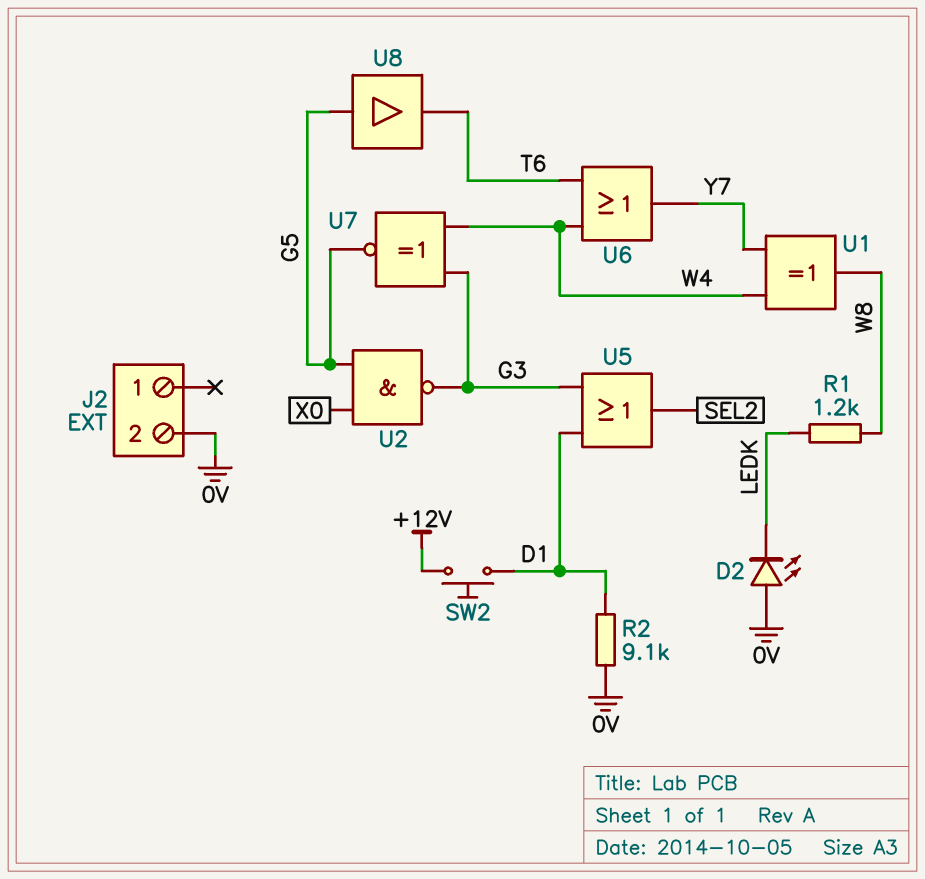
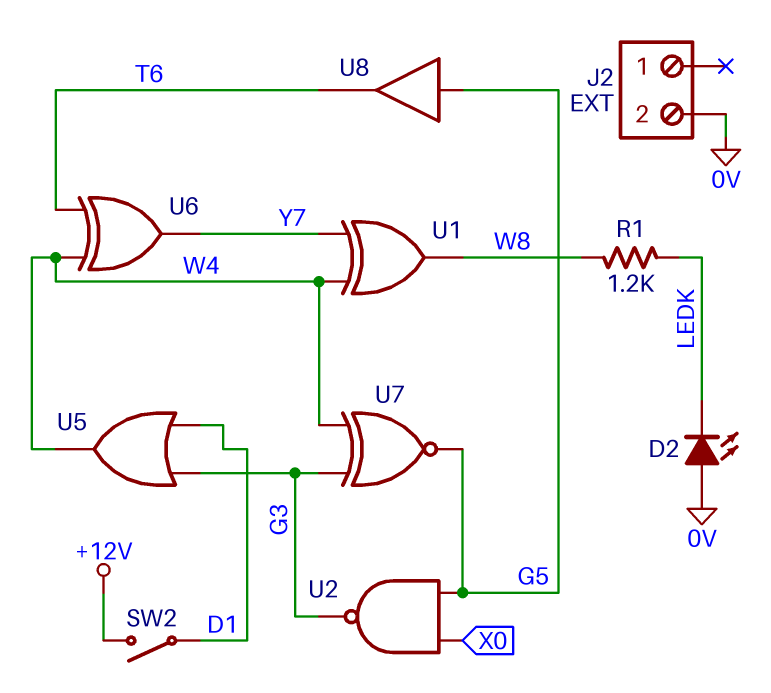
R2: 9.1k (0V, D1) -> none
SW2: button (+12V, D1) -> switch (+12V, D1)
U5: OR (in D1, in G3, out SEL2) -> OR (in D1, in G3, out W4)
U6: OR (in T6, in W4, out Y7) -> XOR (in T6, in W4, out Y7)

